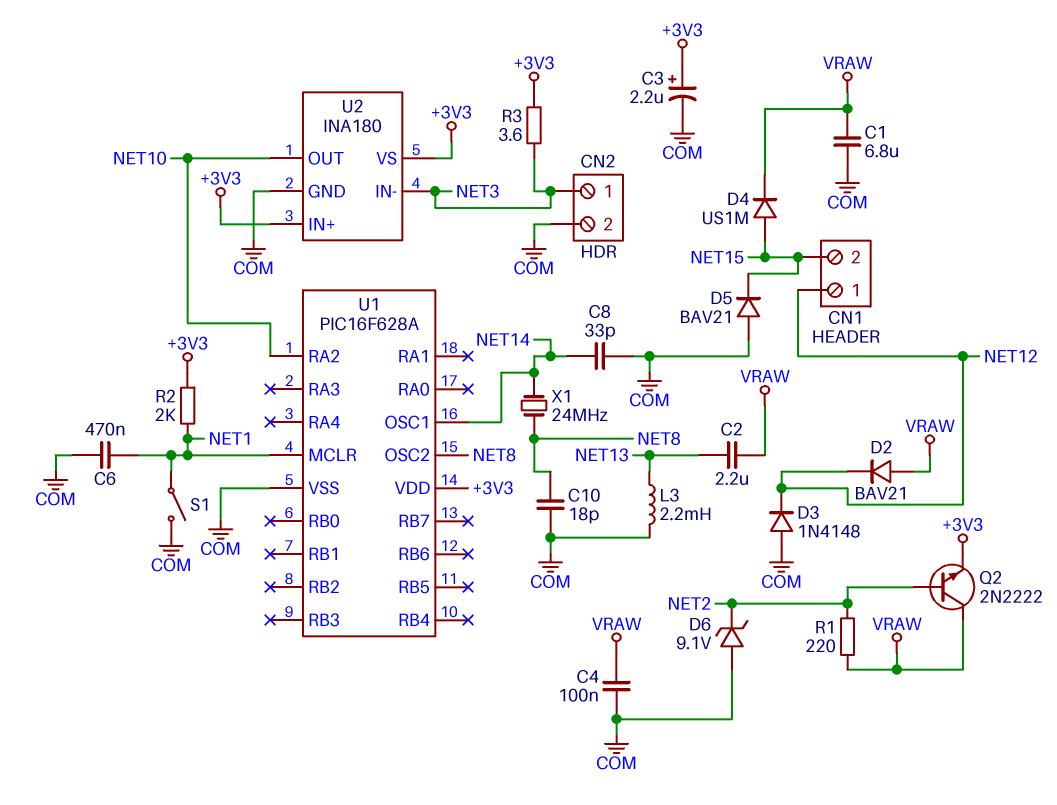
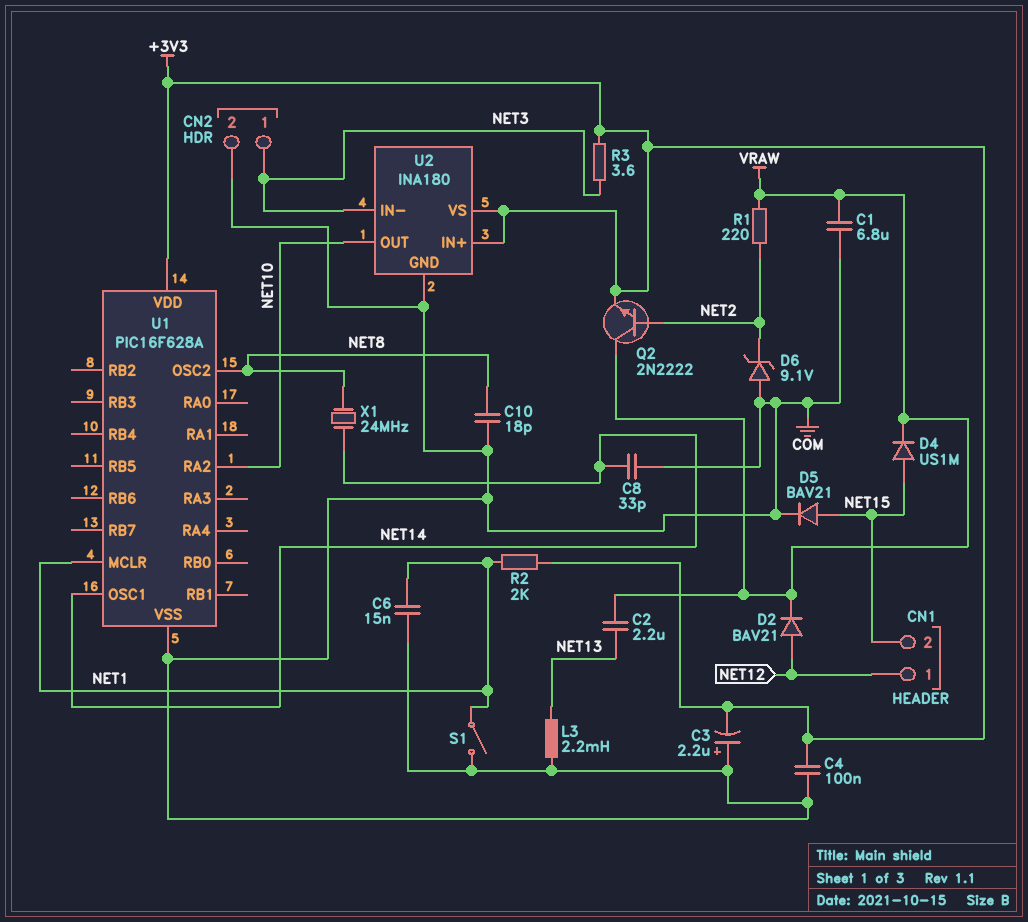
C3: 2.2uF (plus +3V3, minus COM) -> 2.2uF (plus COM, minus +3V3)
C4: 100nF (COM, VRAW) -> 100nF (+3V3, COM)
C6: 470nF (COM, NET1) -> 15nF (COM, NET1)
D2: diode BAV21 (A VRAW, K NET12) -> diode BAV21 (A NET12, K VRAW)
D3: diode 1N4148 (A COM, K NET12) -> none
D5: diode BAV21 (A COM, K NET15) -> diode BAV21 (A NET15, K COM)

